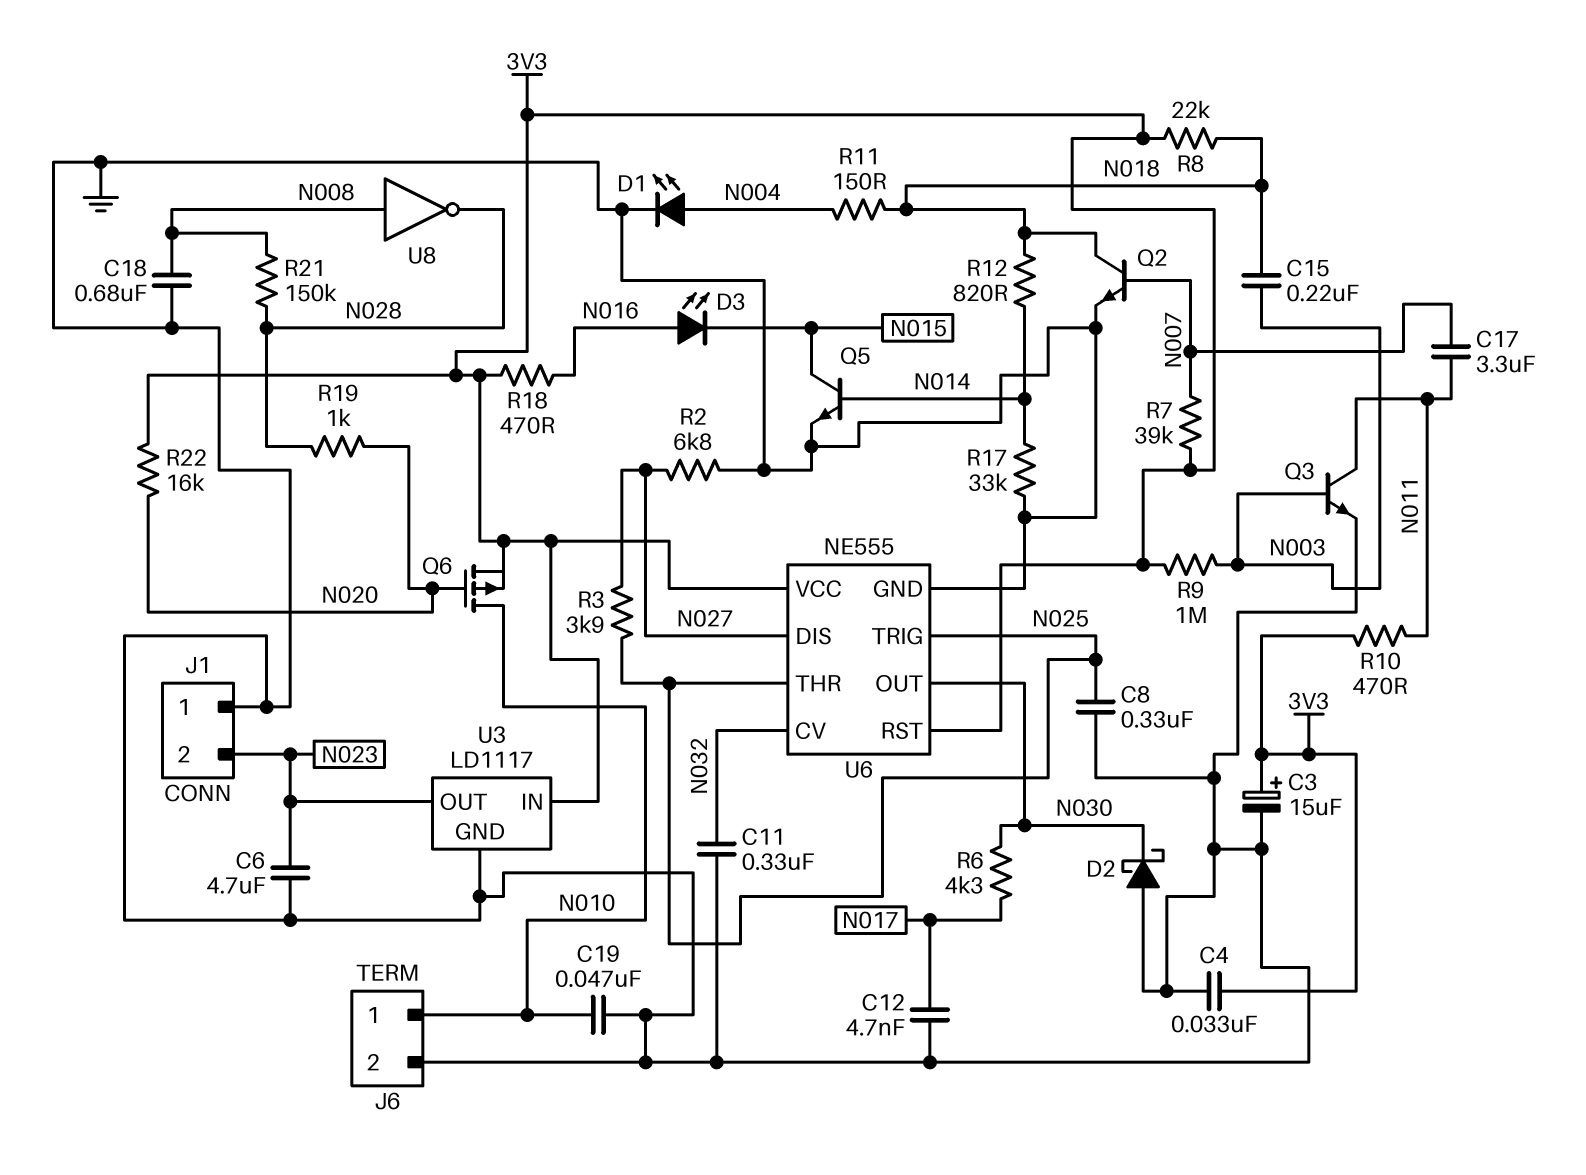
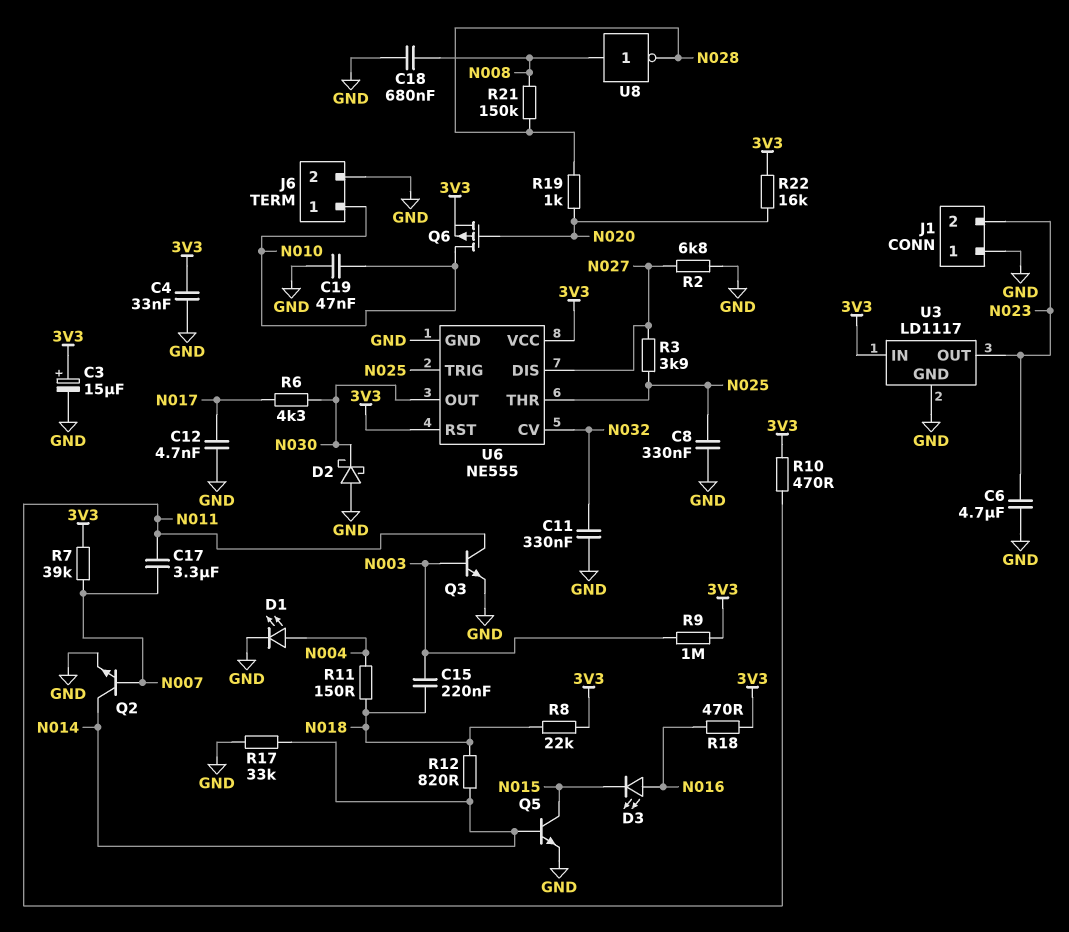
Q2: NPN (B N007, C N018, E GND) -> NPN (B N007, C N014, E GND)

